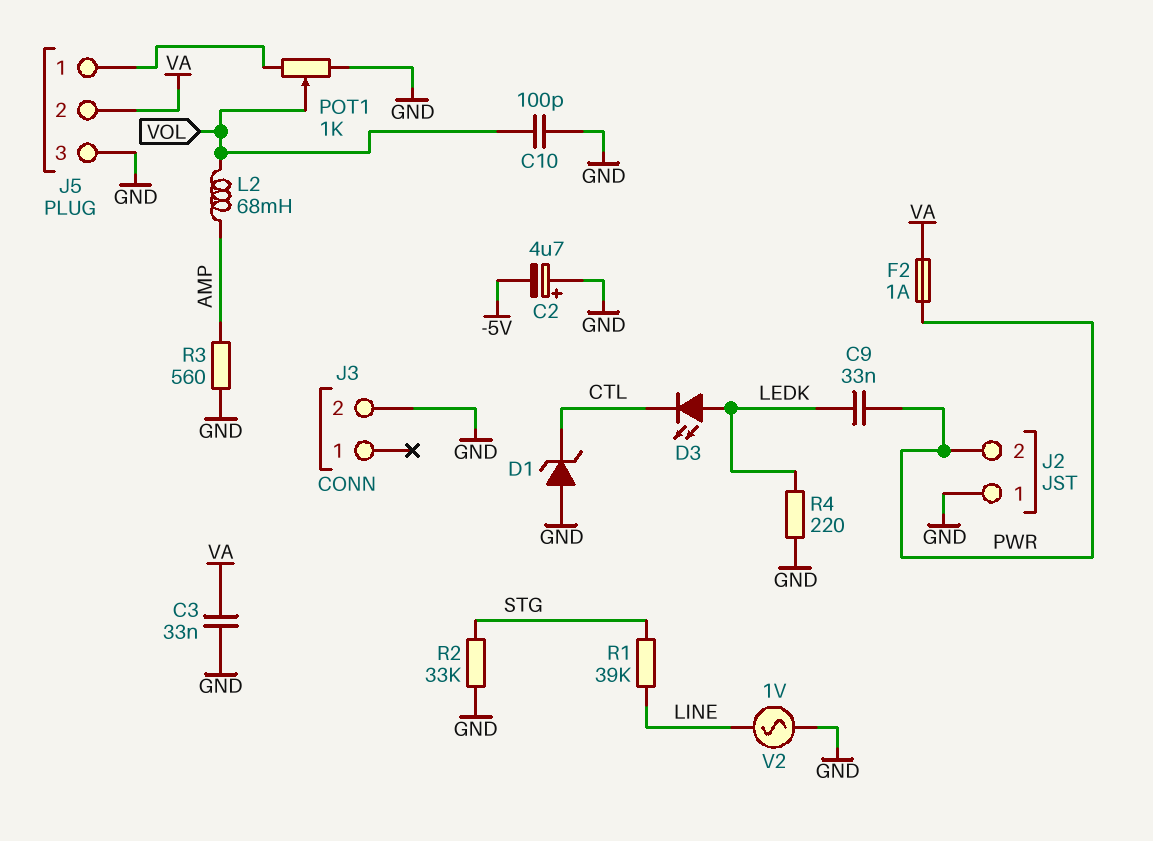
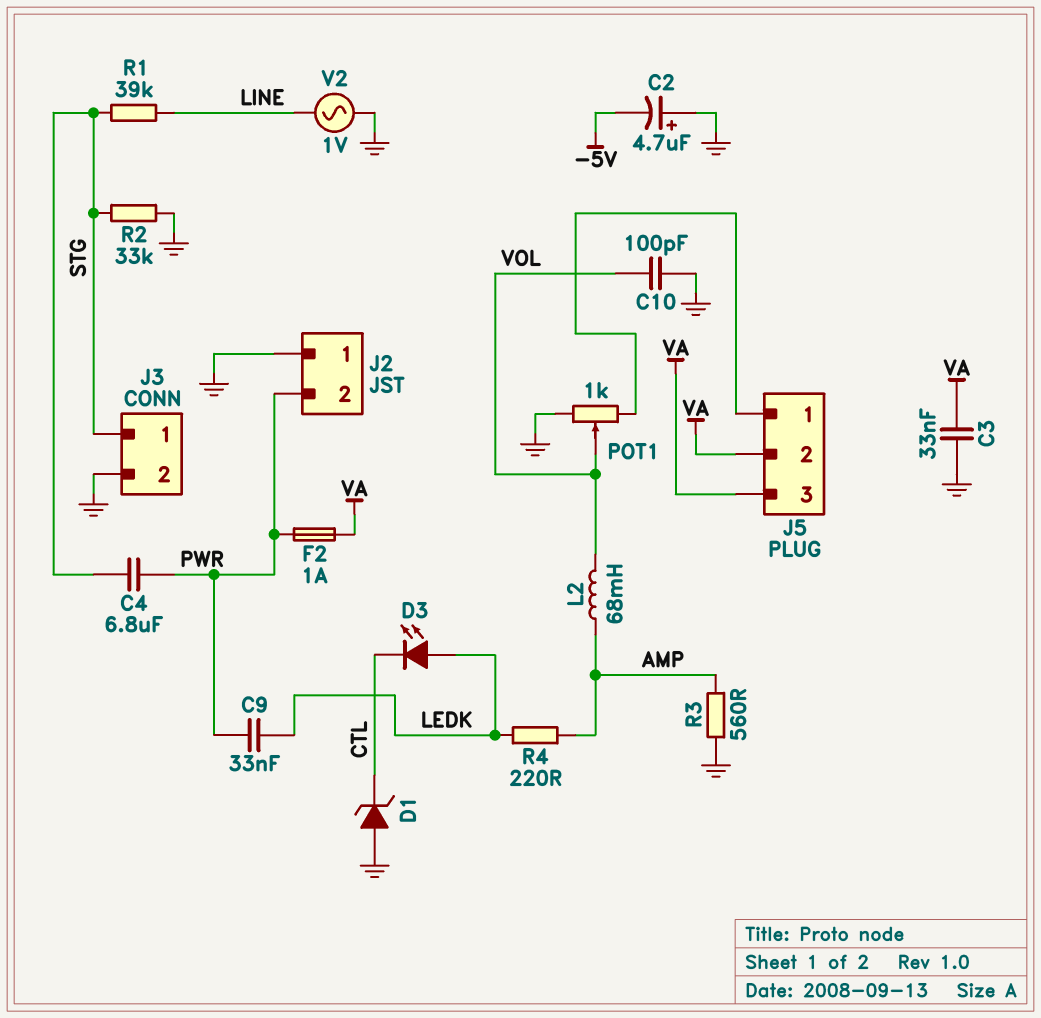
C4: none -> 6.8uF (PWR, STG)
J3 pin 1: none -> STG
J5 pin 3: GND -> VA
R4: 220 (GND, LEDK) -> 220 (AMP, LEDK)

